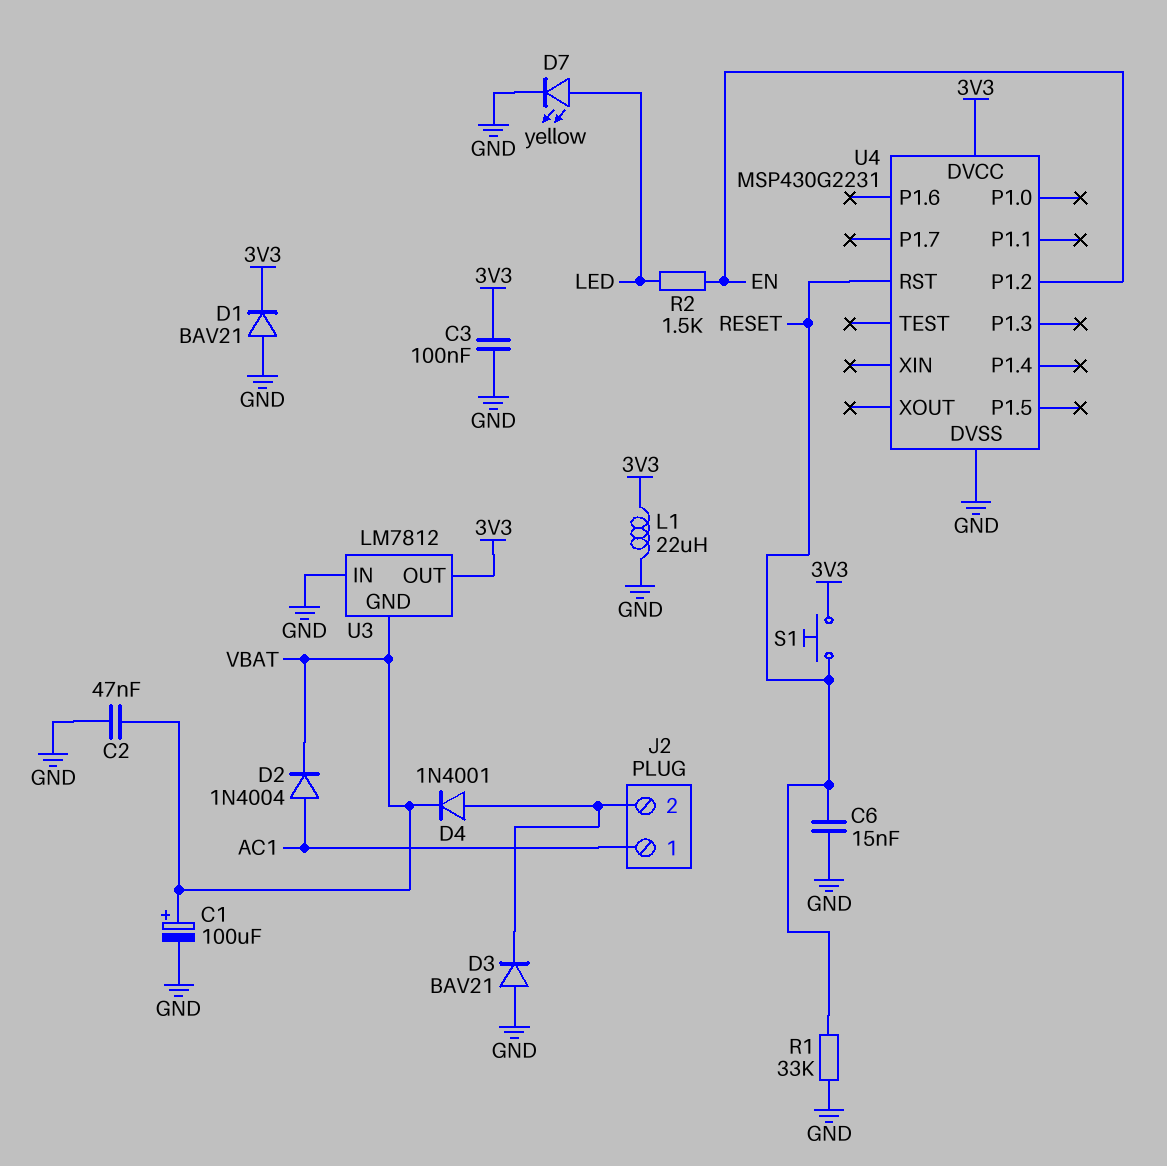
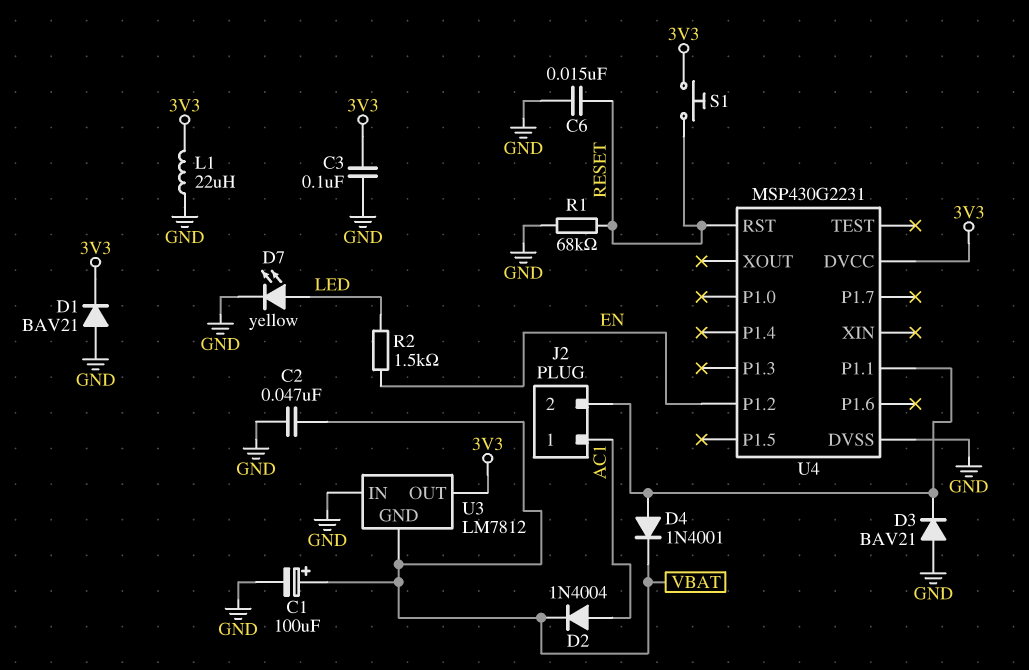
R1: 33k (GND, RESET) -> 68k (GND, RESET)
U4 pin P1.1: none -> J2/2

